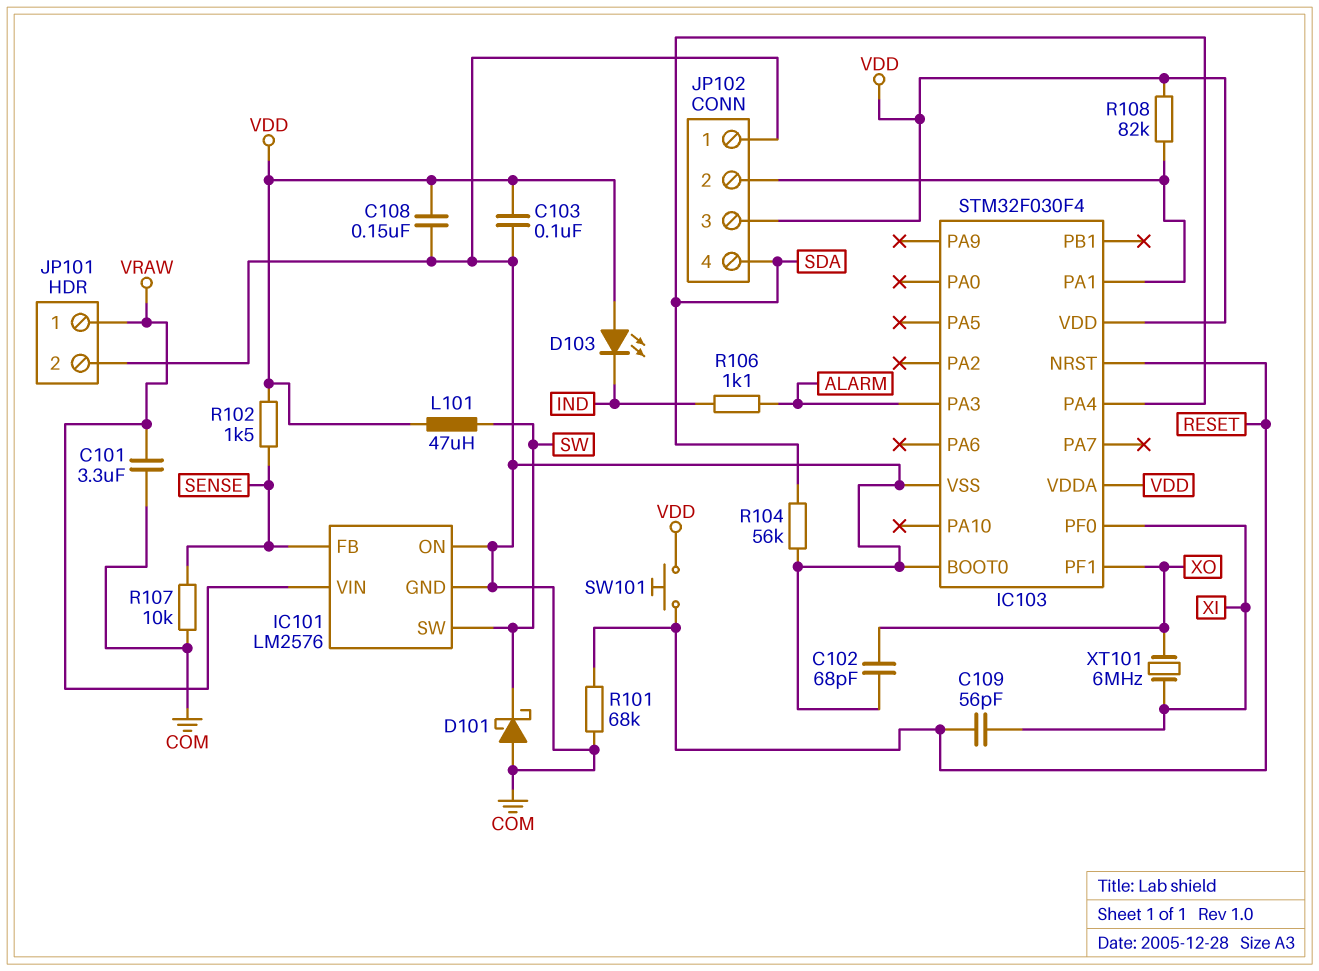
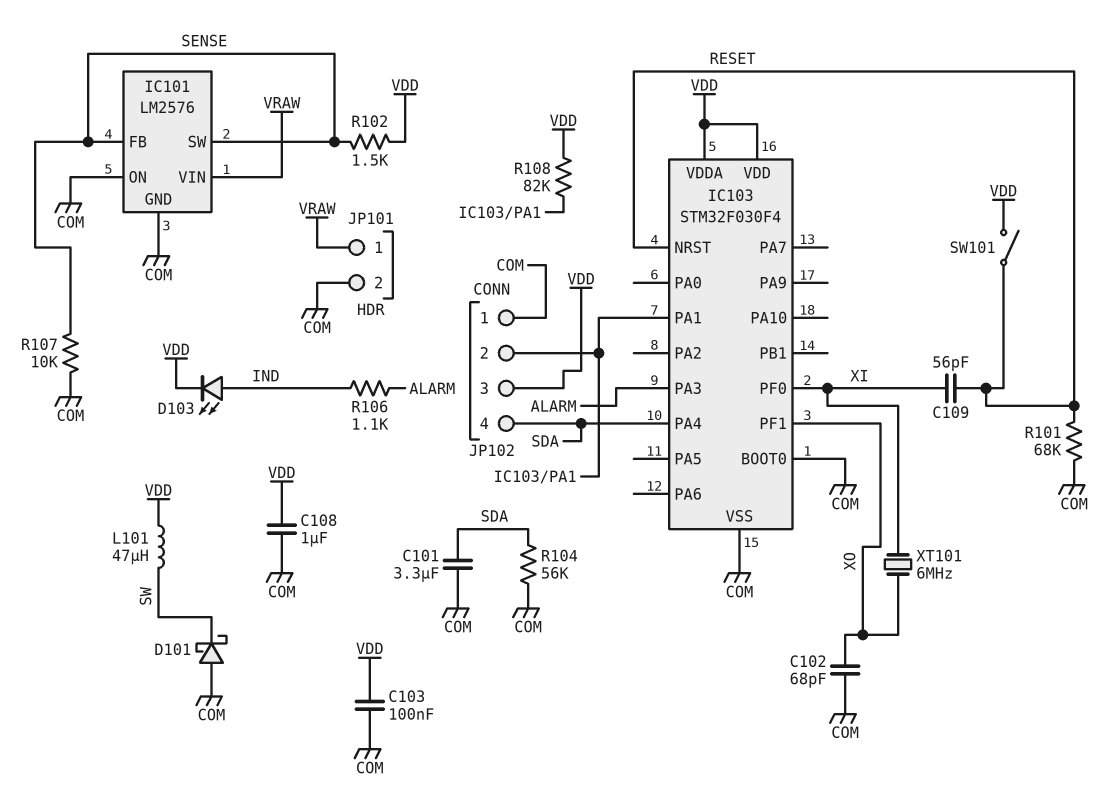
C101: 3.3uF (COM, VRAW) -> 3.3uF (COM, SDA)
C108: 150nF (COM, VDD) -> 1uF (COM, VDD)
D103: LED (A VDD, K IND) -> LED (A IND, K VDD)
IC101 pin SW: SW -> SENSE
SW101: button (RESET, VDD) -> switch (RESET, VDD)

